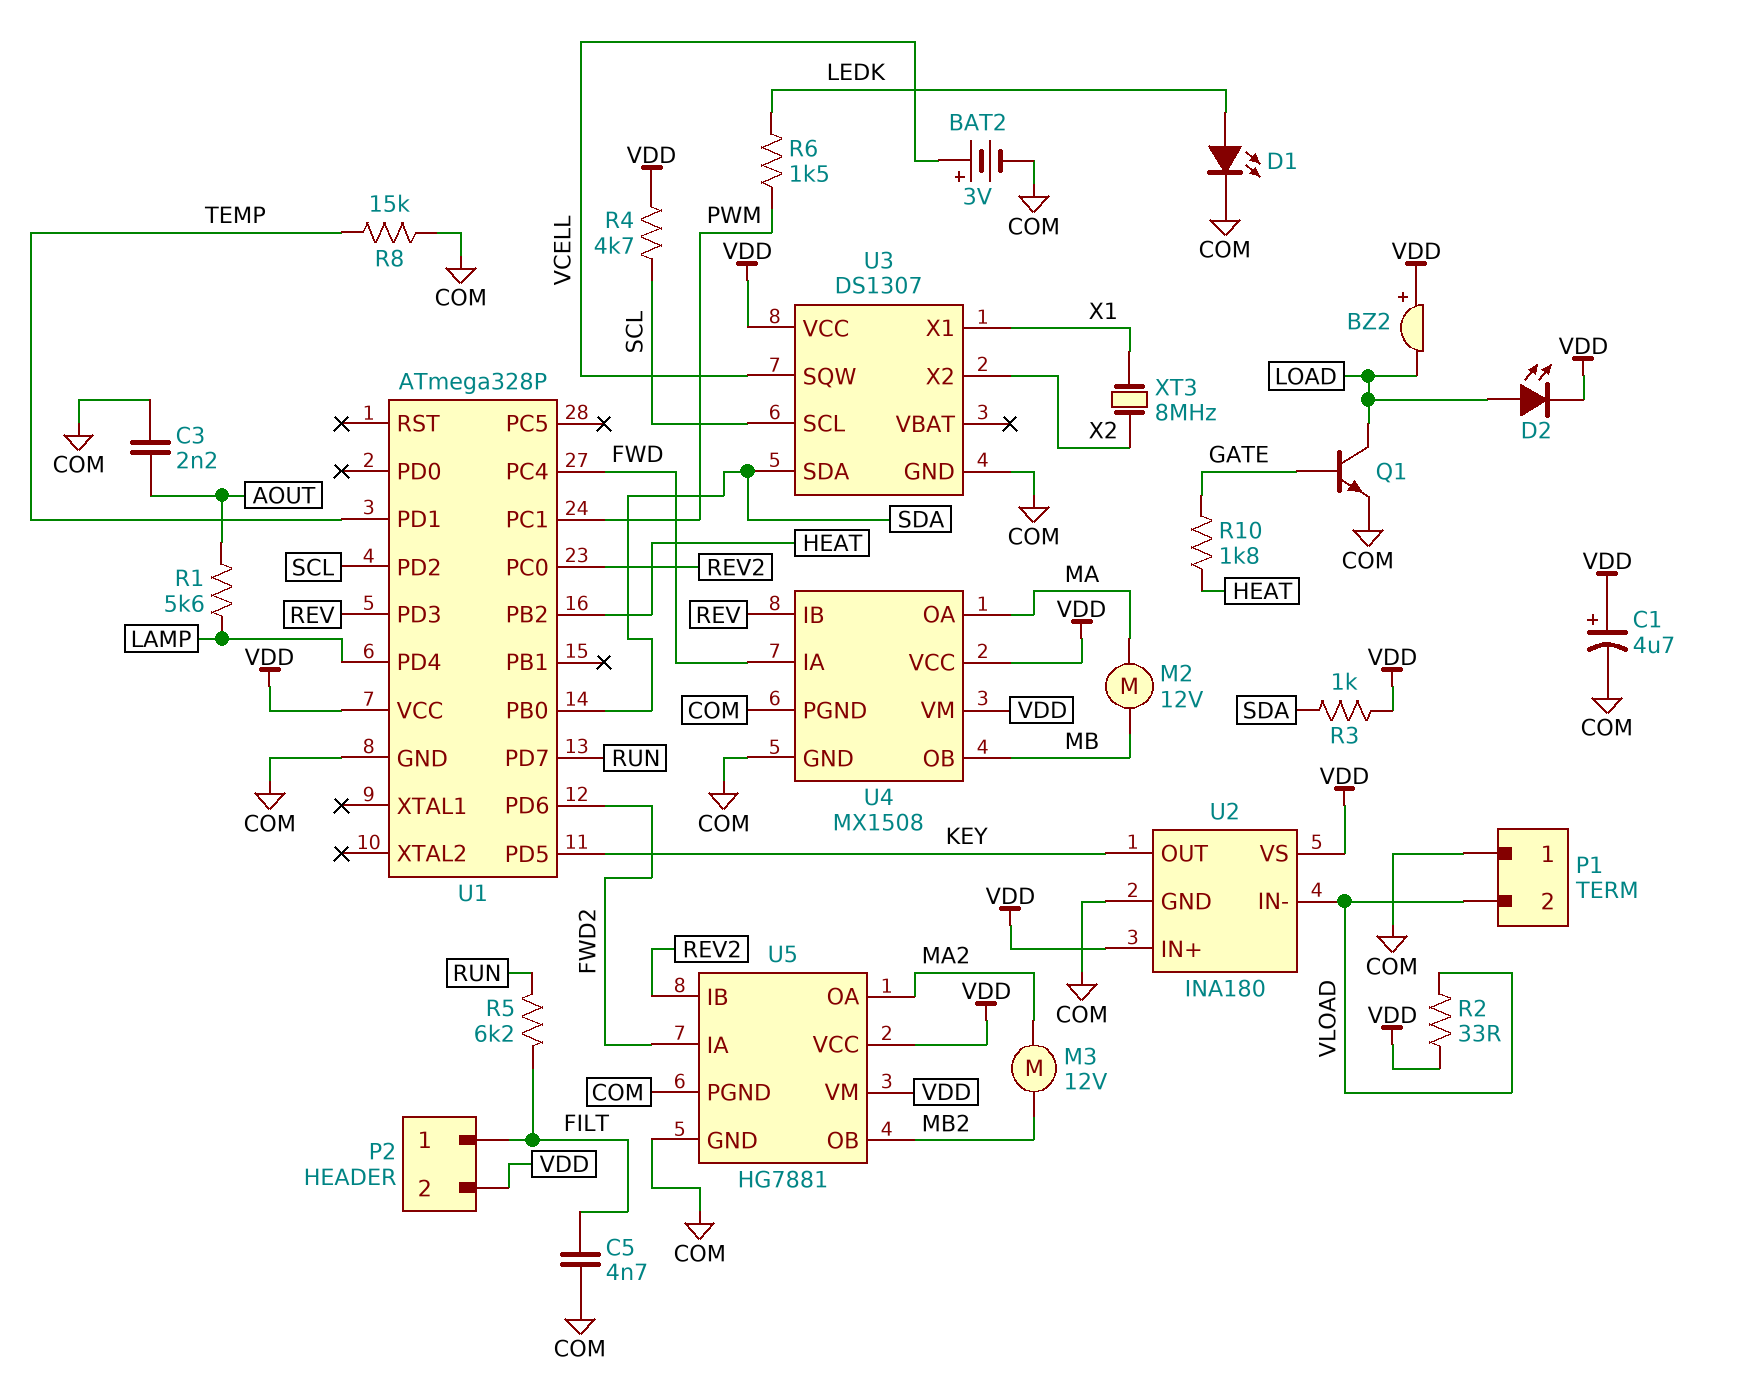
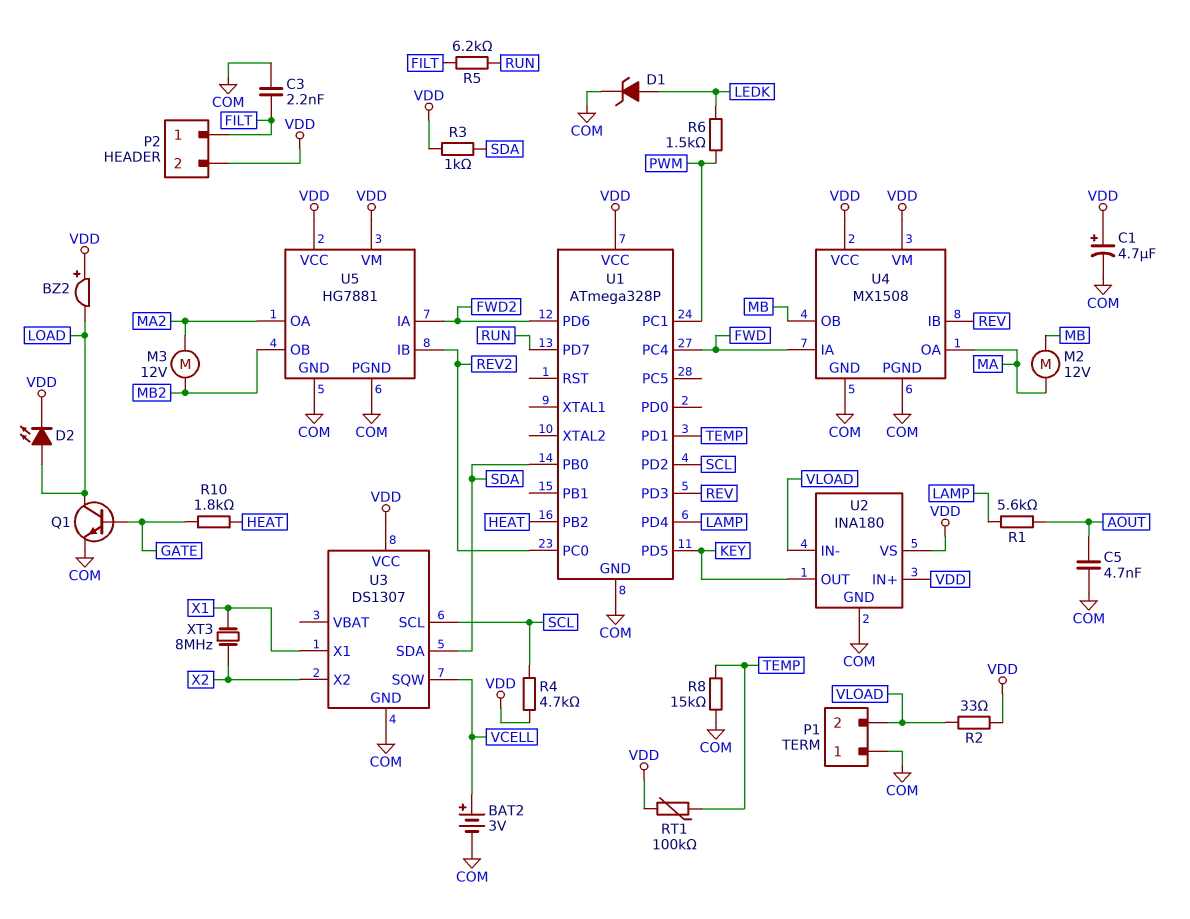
C3: 2.2nF (AOUT, COM) -> 2.2nF (COM, FILT)
C5: 4.7nF (COM, FILT) -> 4.7nF (AOUT, COM)
D1: LED (A LEDK, K COM) -> zener (A LEDK, K COM)
RT1: none -> 100k (TEMP, VDD)

